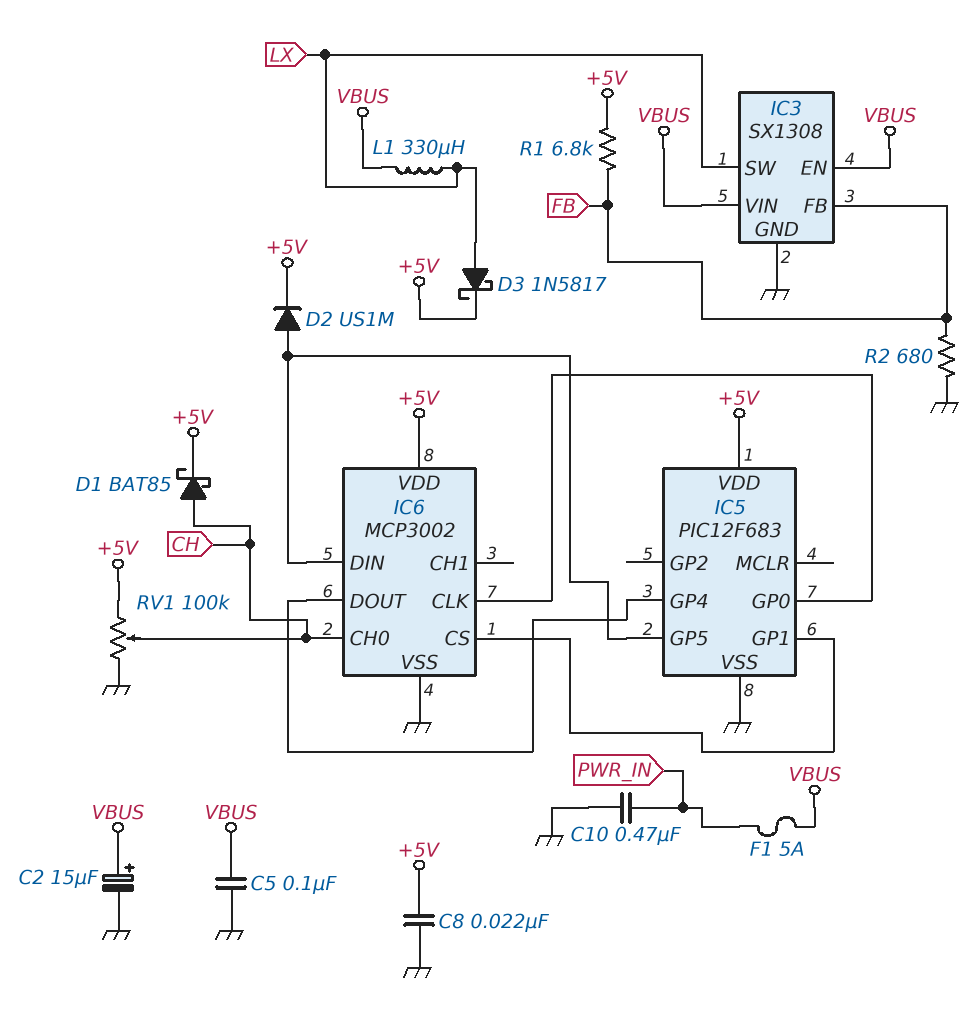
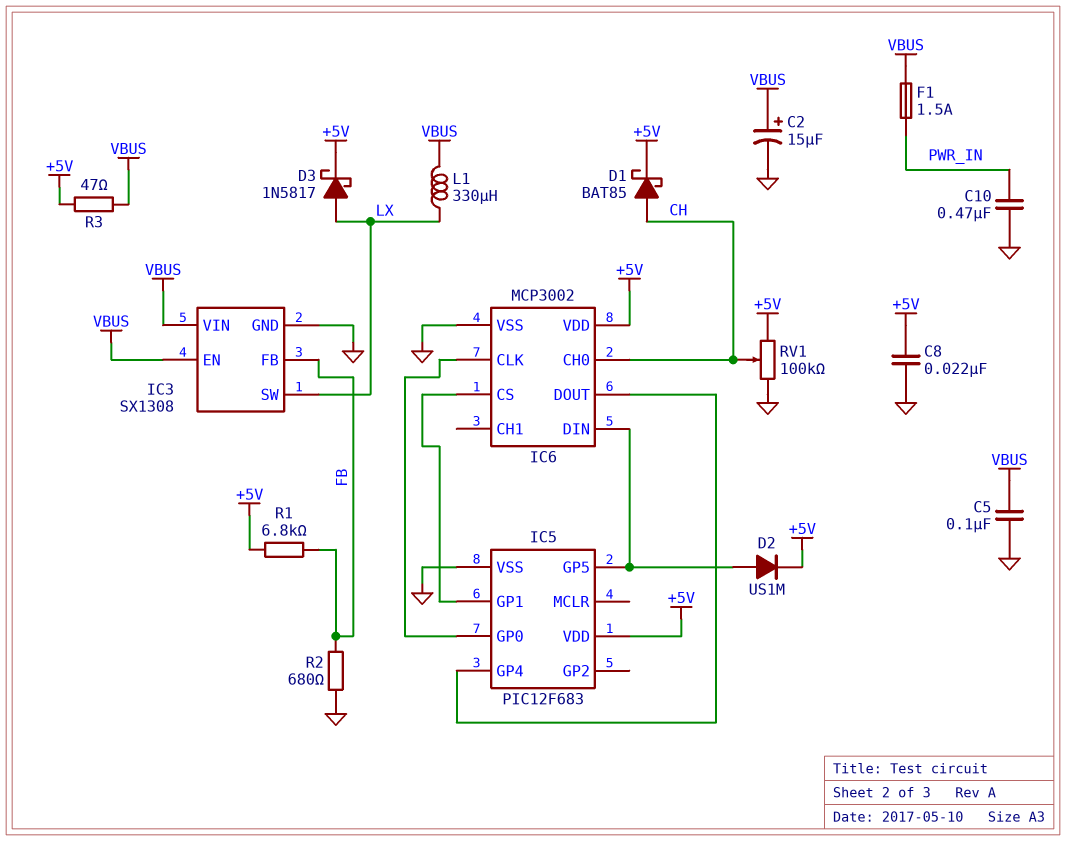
F1: 5A (PWR_IN, VBUS) -> 1.5A (PWR_IN, VBUS)
R3: none -> 47 (+5V, VBUS)

